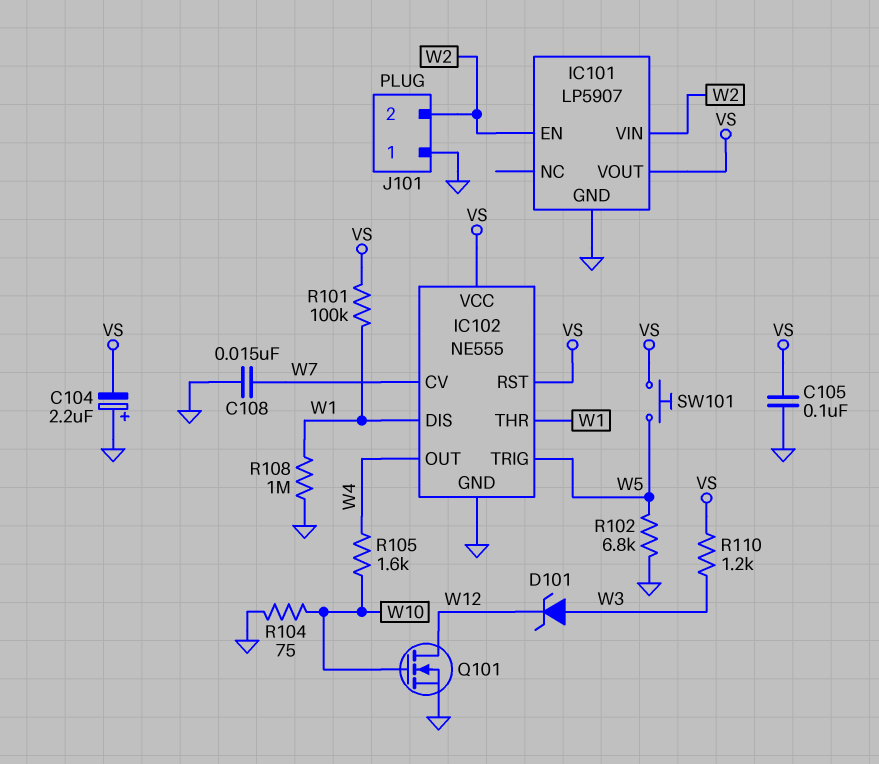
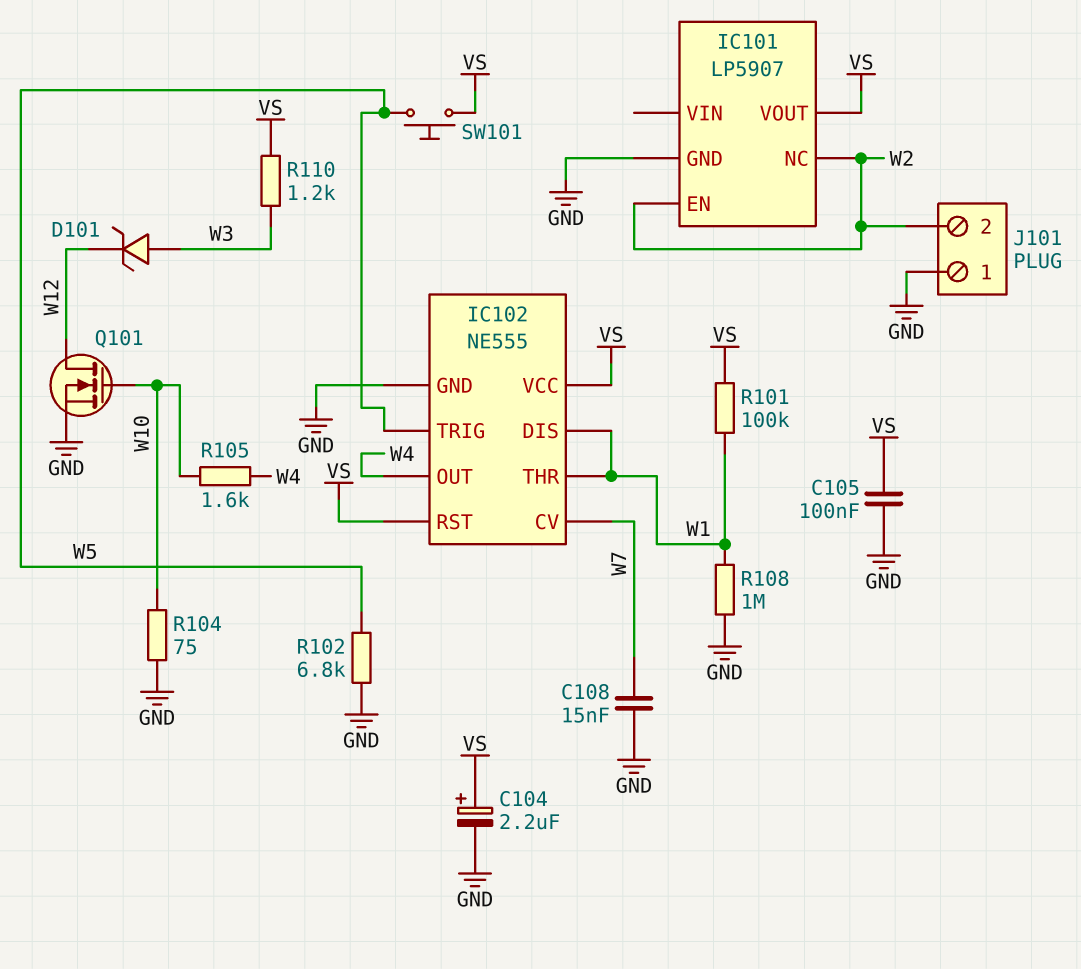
C104: 2.2uF (plus GND, minus VS) -> 2.2uF (plus VS, minus GND)
IC101 pin NC: none -> W2
IC101 pin VIN: W2 -> none

